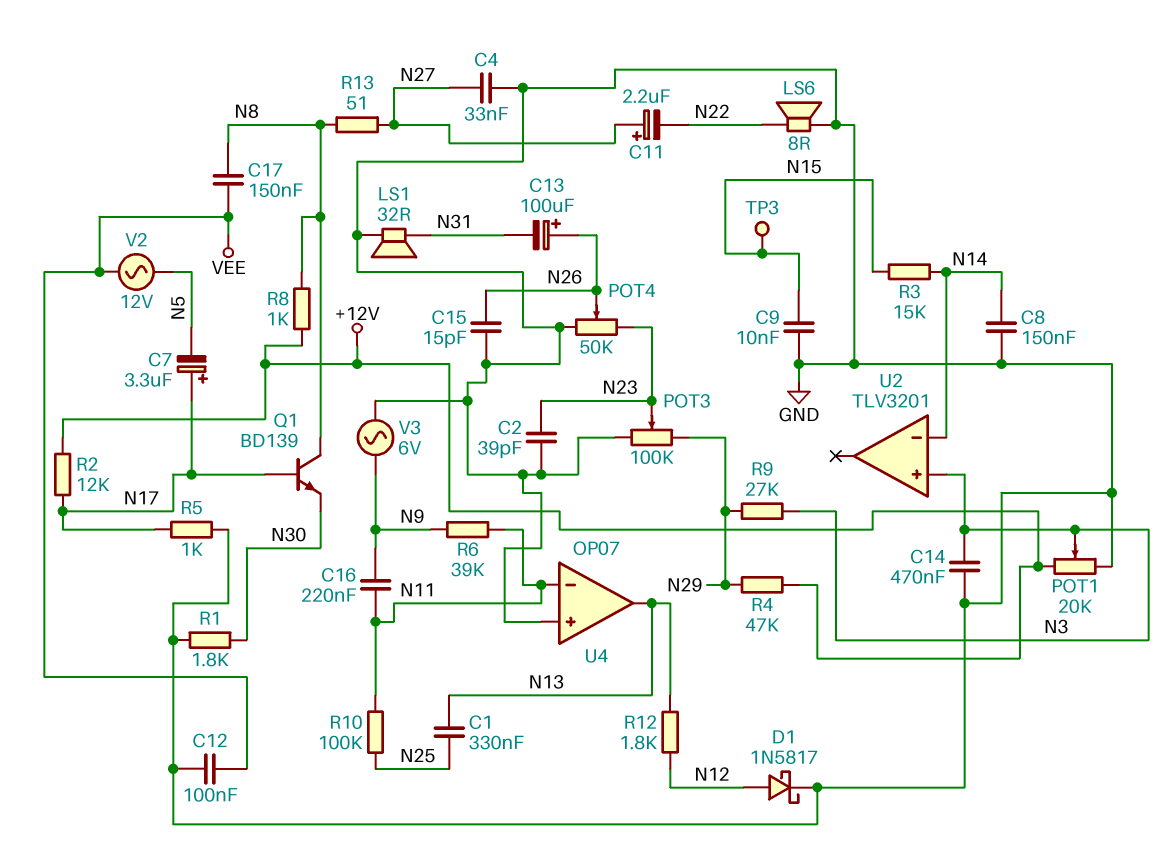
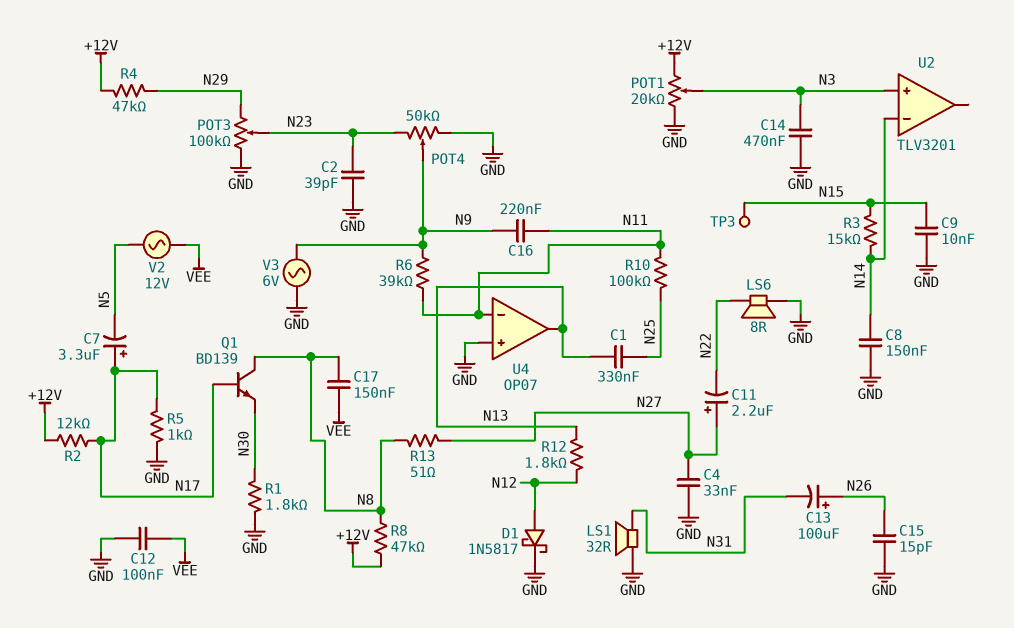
POT4: 50k (GND, N23, wiper N26) -> 50k (GND, N23, wiper N9)
R8: 1k (+12V, N8) -> 47k (+12V, N8)
R9: 27k (N3, N29) -> none

